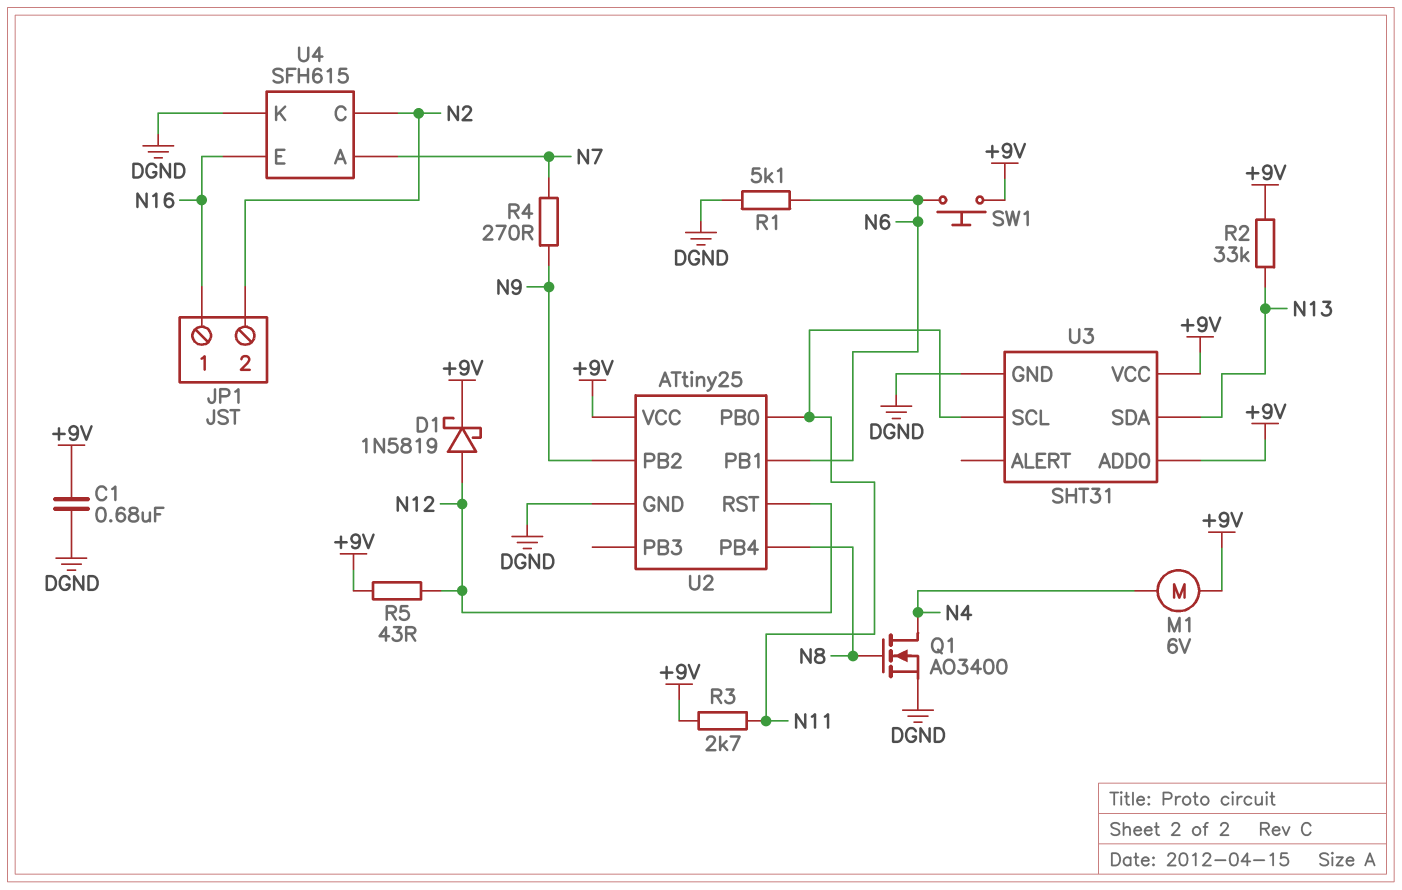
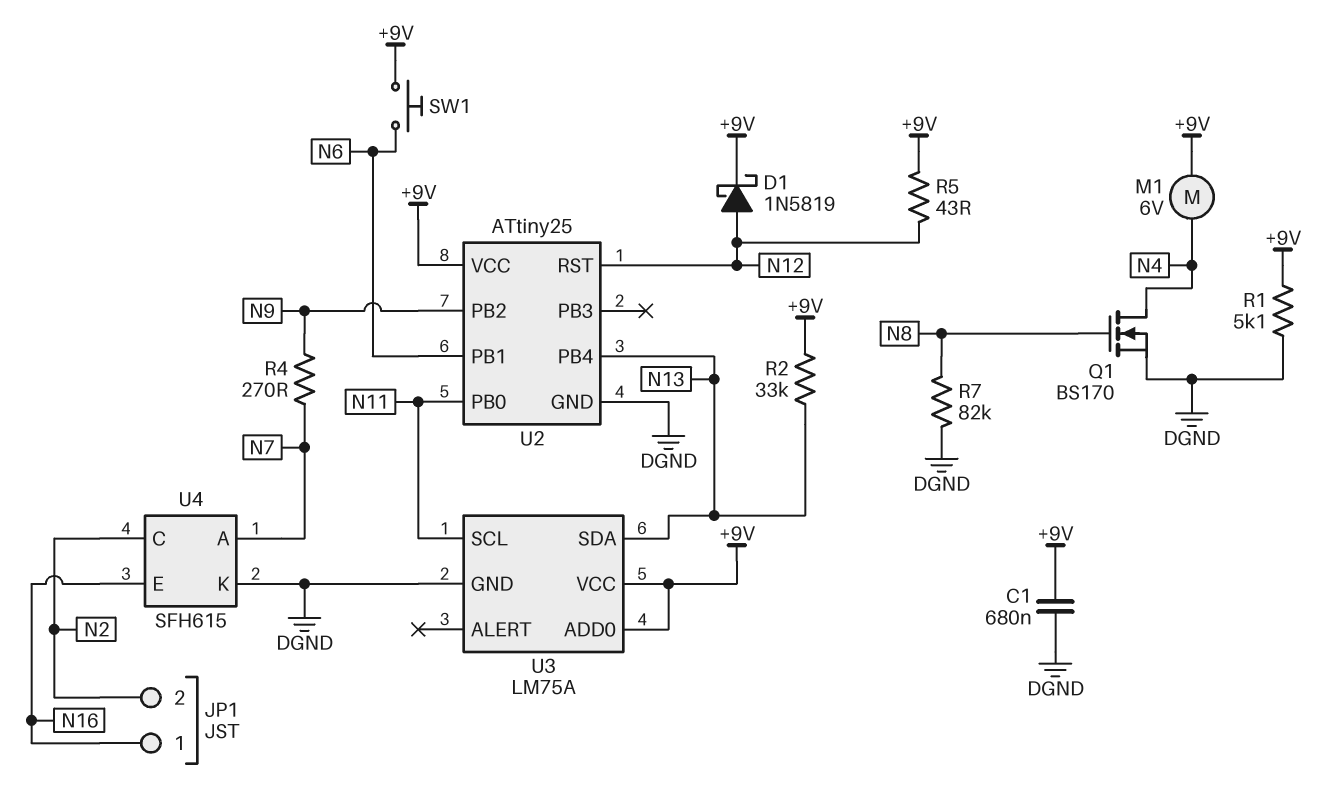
Q1: NMOS AO3400 (G N8, D N4, S DGND) -> NMOS BS170 (G N8, D N4, S DGND)
R1: 5.1k (DGND, N6) -> 5.1k (+9V, DGND)
R3: 2.7k (+9V, N11) -> none
R7: none -> 82k (DGND, N8)
U2 pin PB4: N8 -> N13
U3: SHT31 -> LM75A

